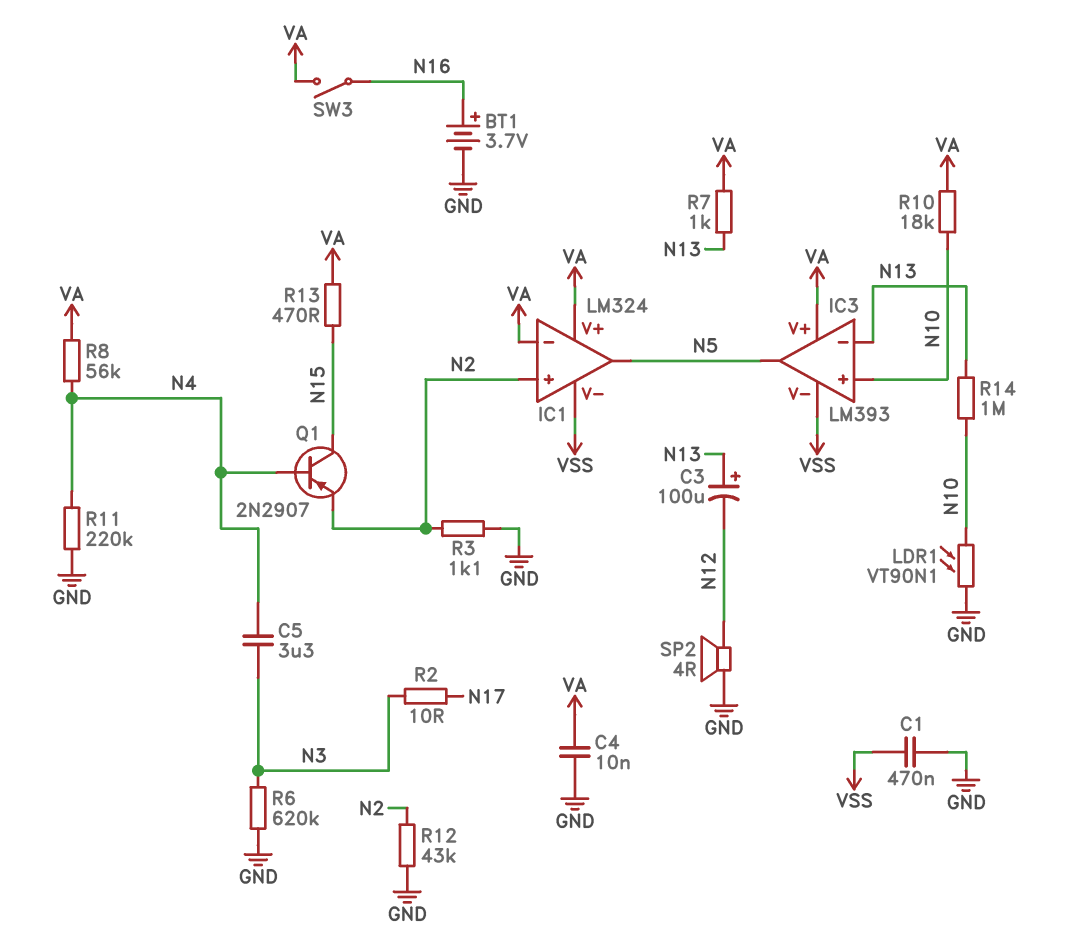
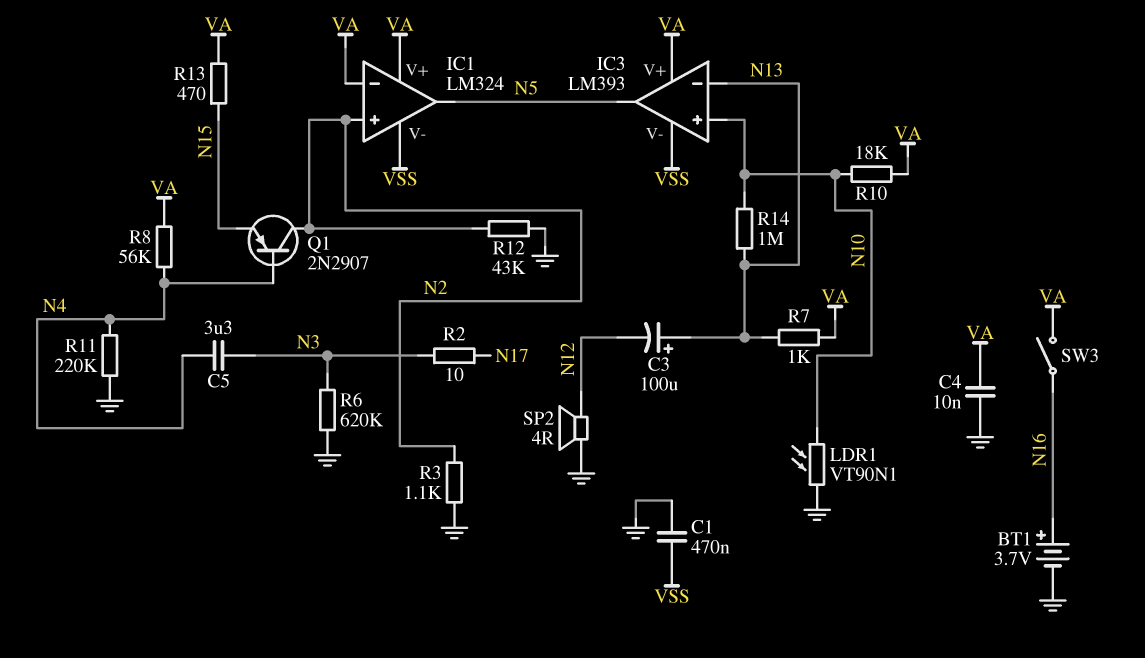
Q1: PNP 2N2907 (B N4, C N15, E N2) -> PNP 2N2907 (B N4, C N2, E N15)

